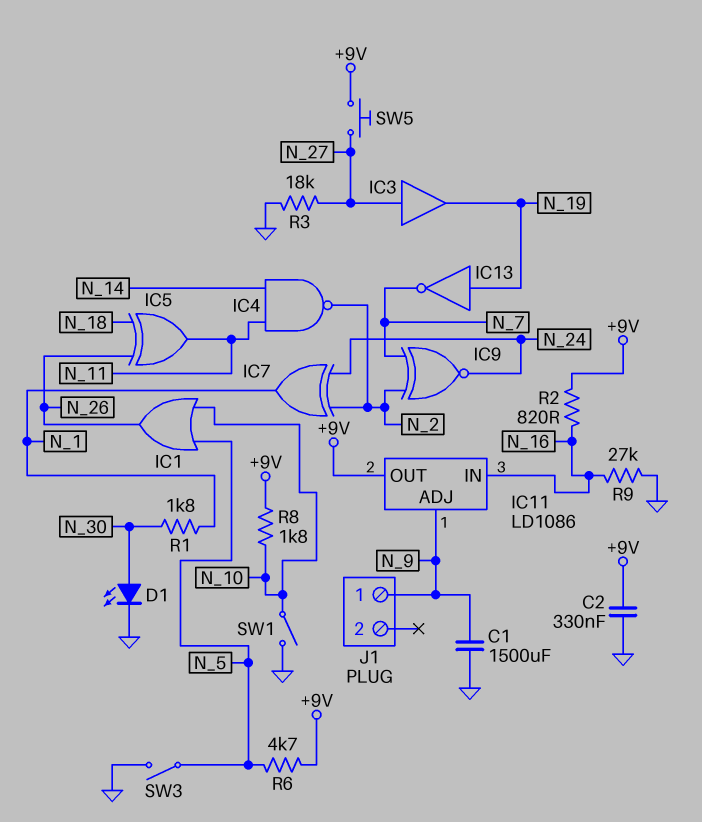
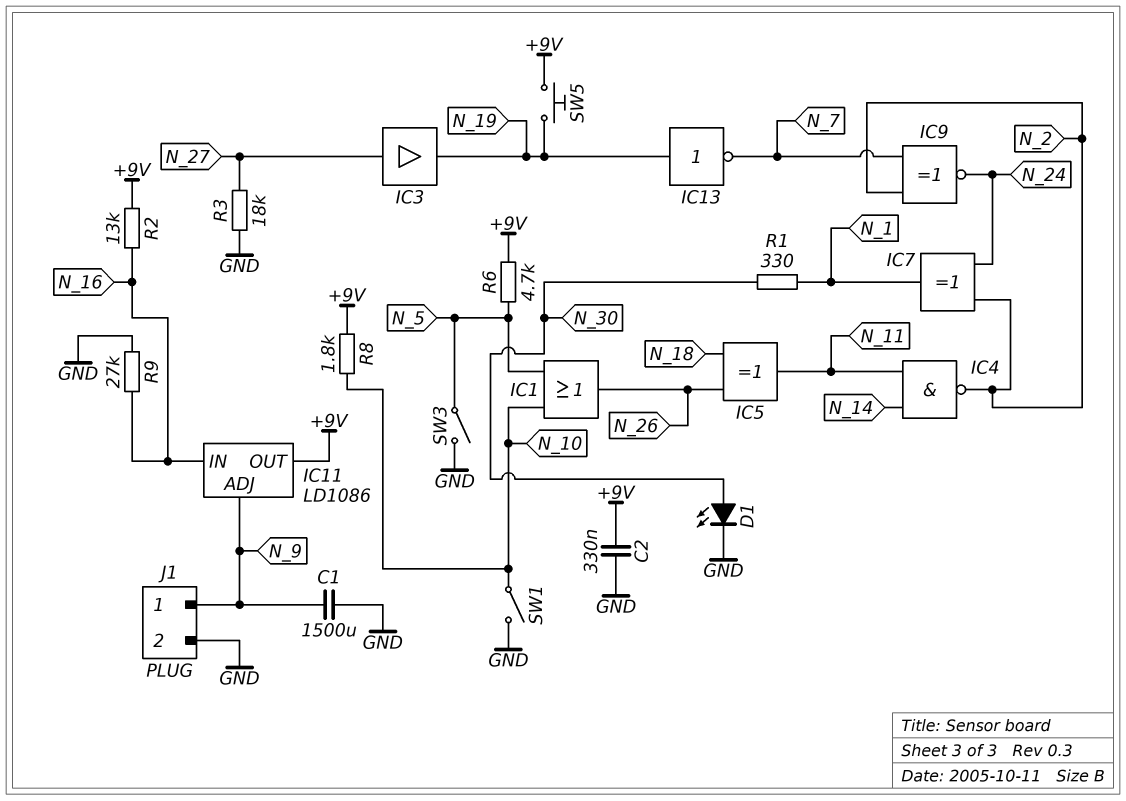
J1 pin 2: none -> GND
R1: 1.8k (N_1, N_30) -> 330 (N_1, N_30)
R2: 820 (+9V, N_16) -> 13k (+9V, N_16)
SW5: button (+9V, N_27) -> button (+9V, N_19)

